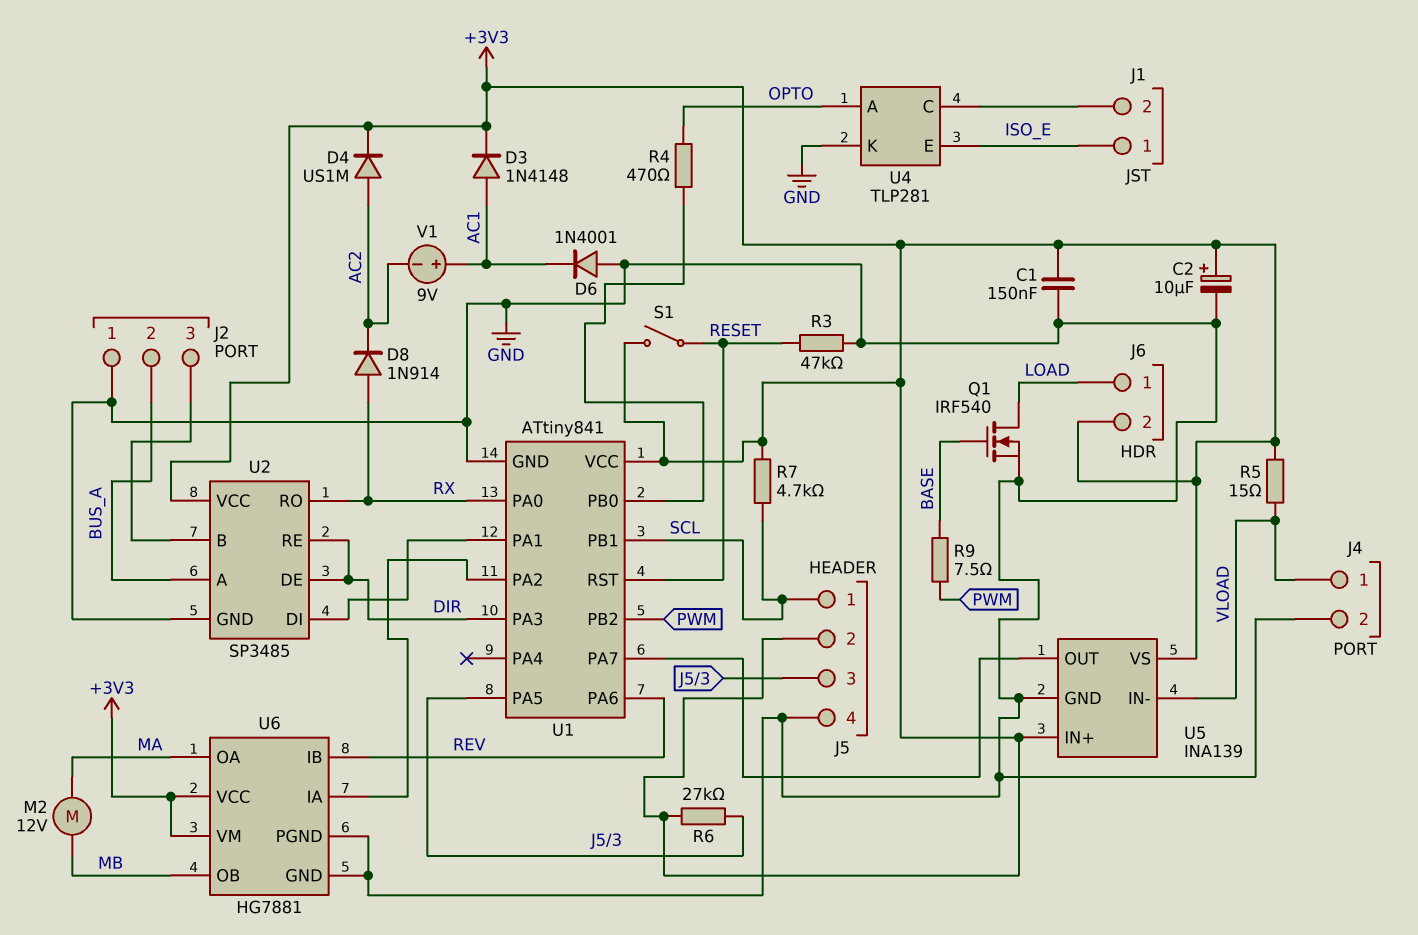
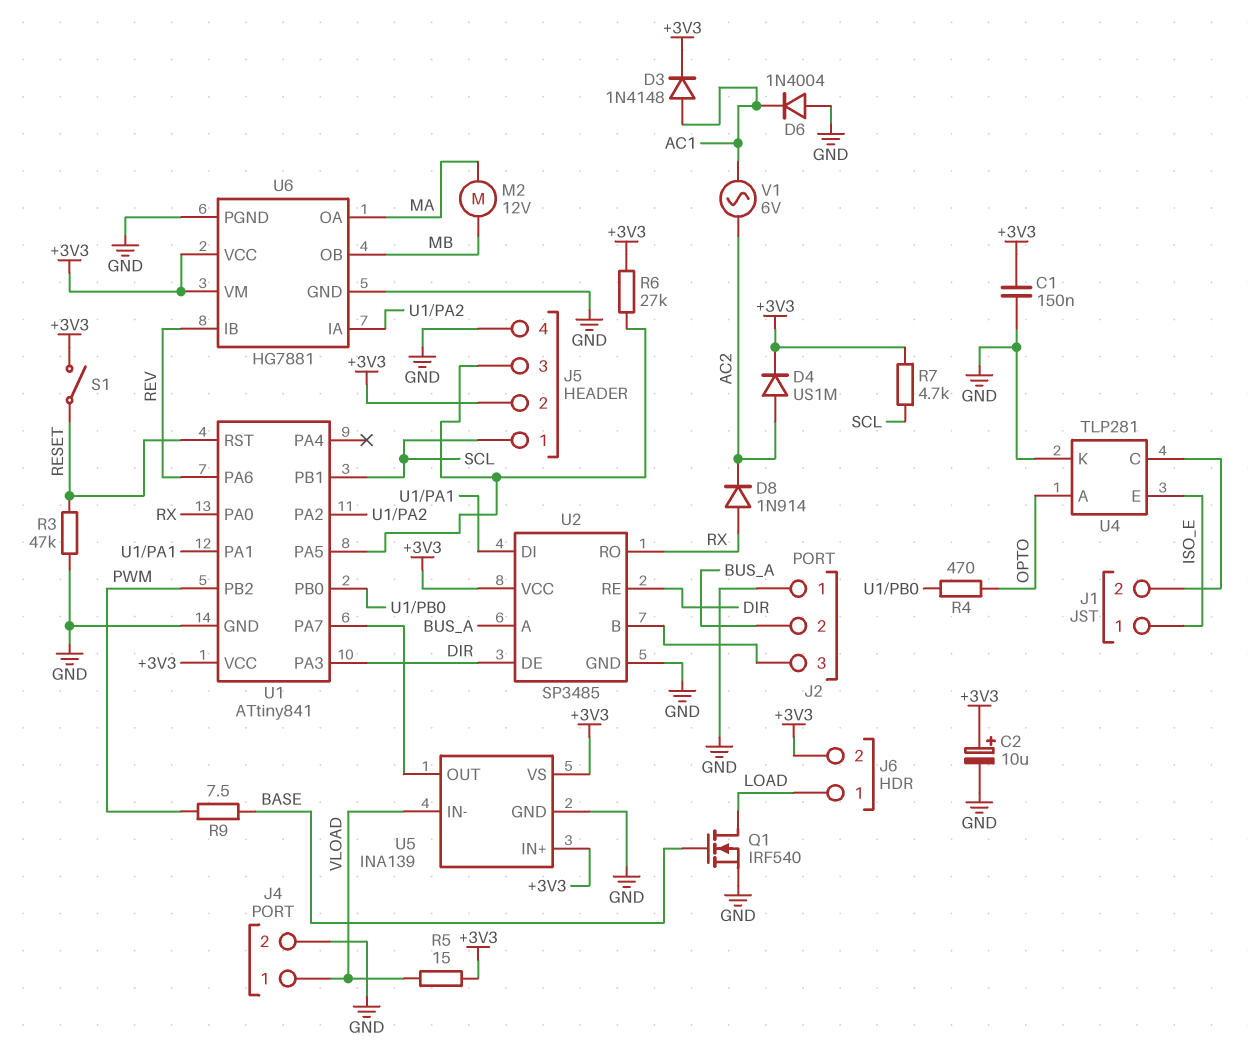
D6: diode 1N4001 (A GND, K AC1) -> diode 1N4004 (A GND, K AC1)
V1: 9V (plus AC1, minus AC2) -> AC 6V (AC1, AC2)

